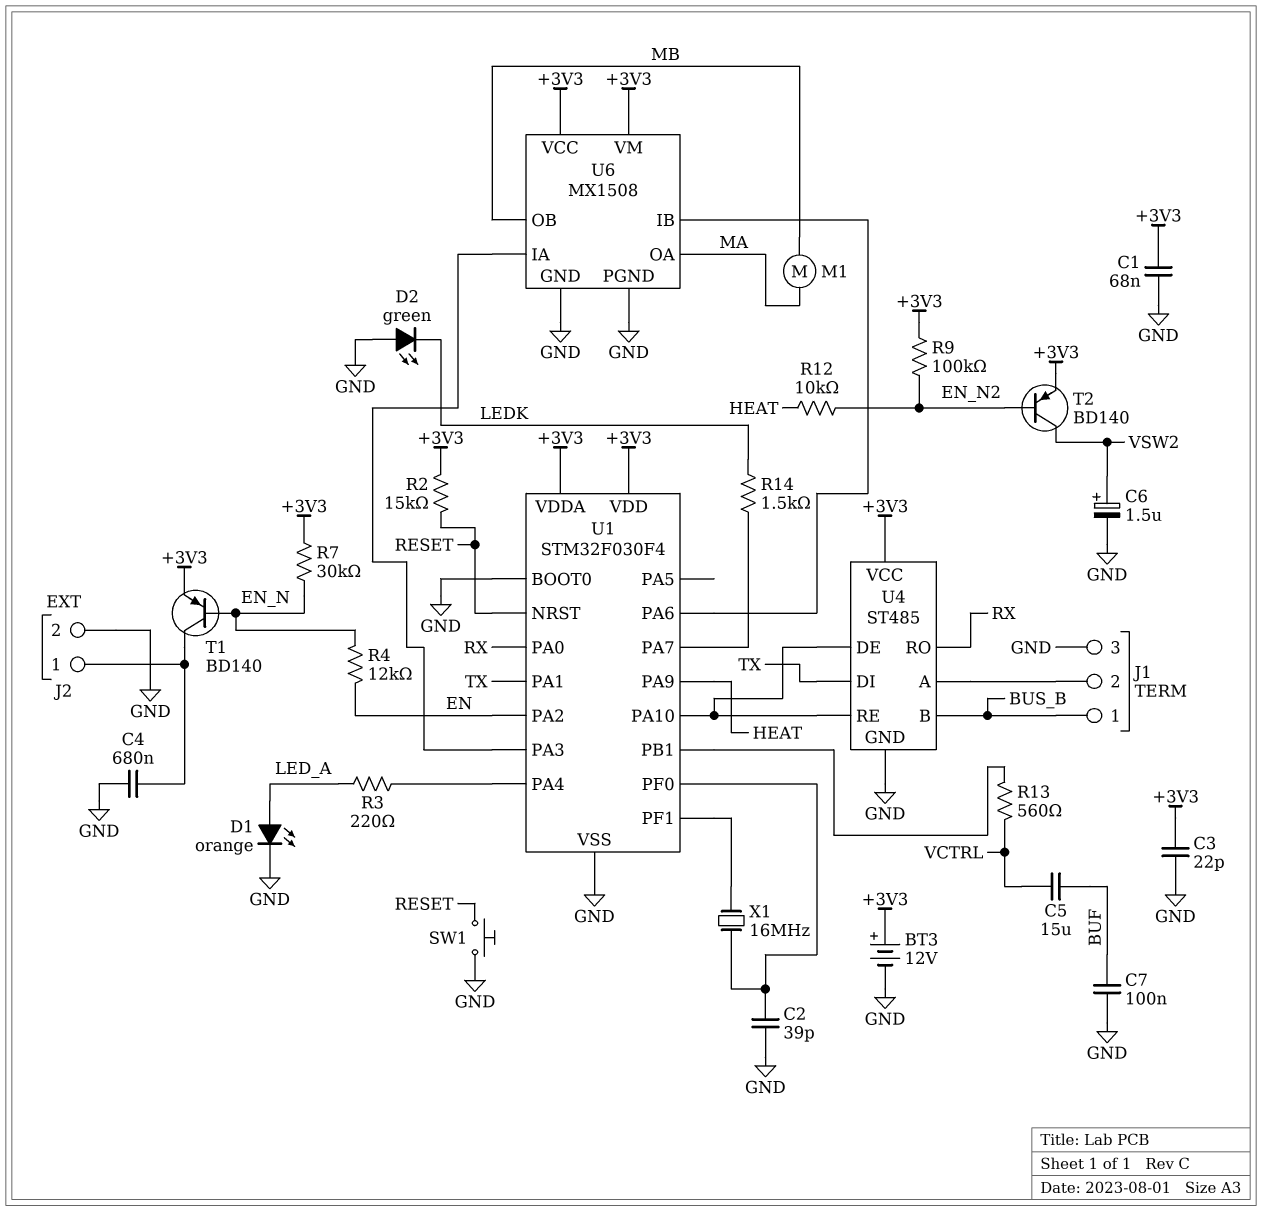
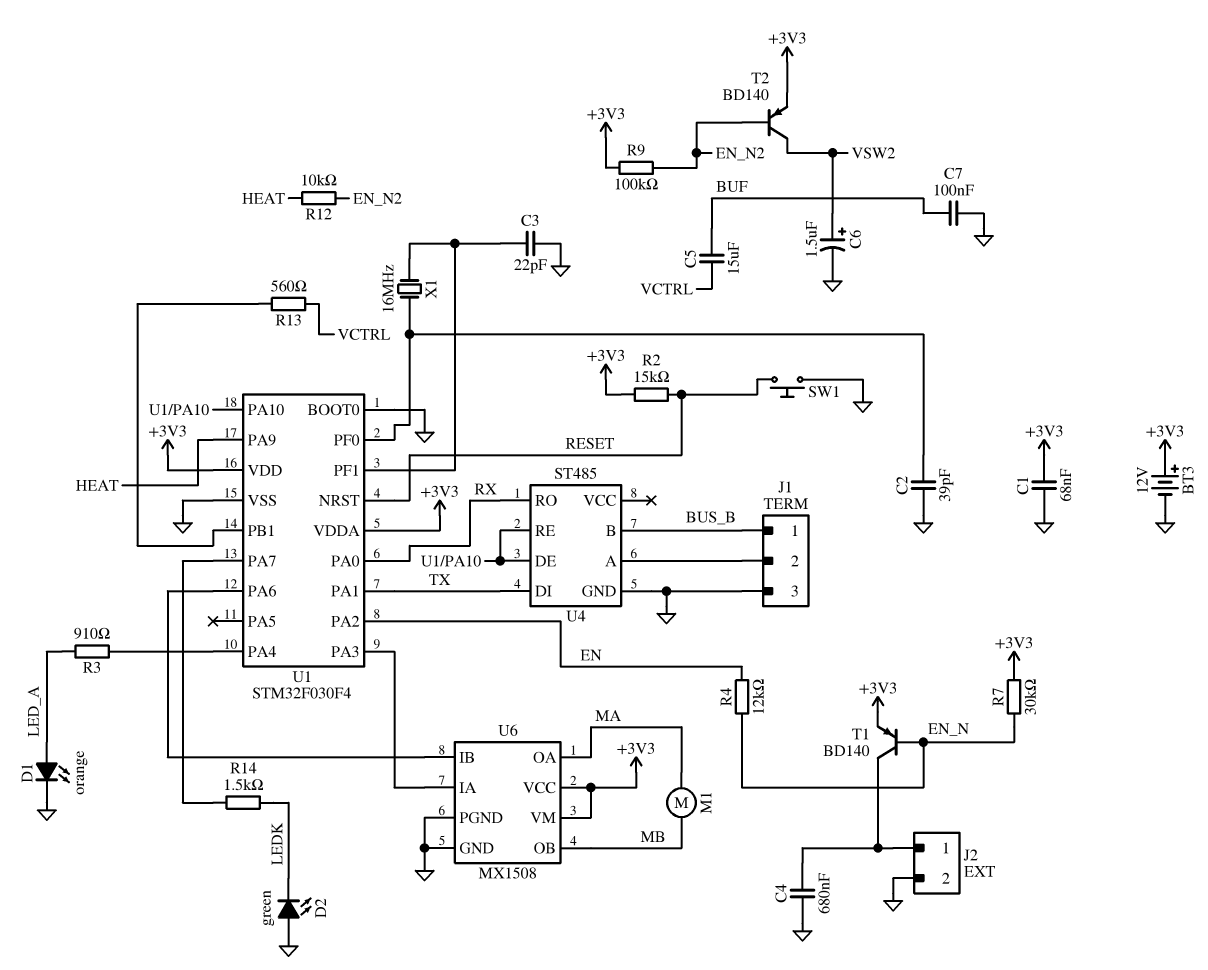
C3: 22pF (+3V3, GND) -> 22pF (GND, U1/PF1)
R3: 220 (LED_A, U1/PA4) -> 910 (LED_A, U1/PA4)
U4 pin VCC: +3V3 -> none

